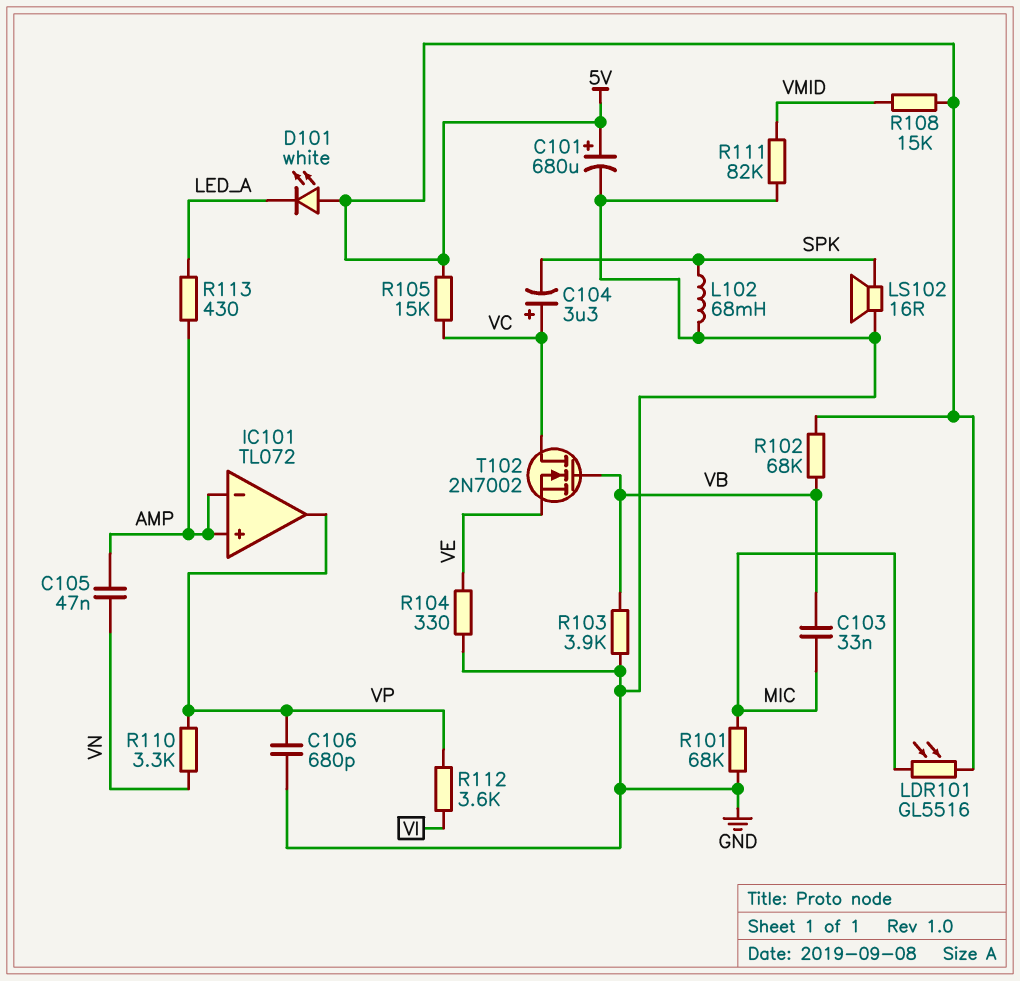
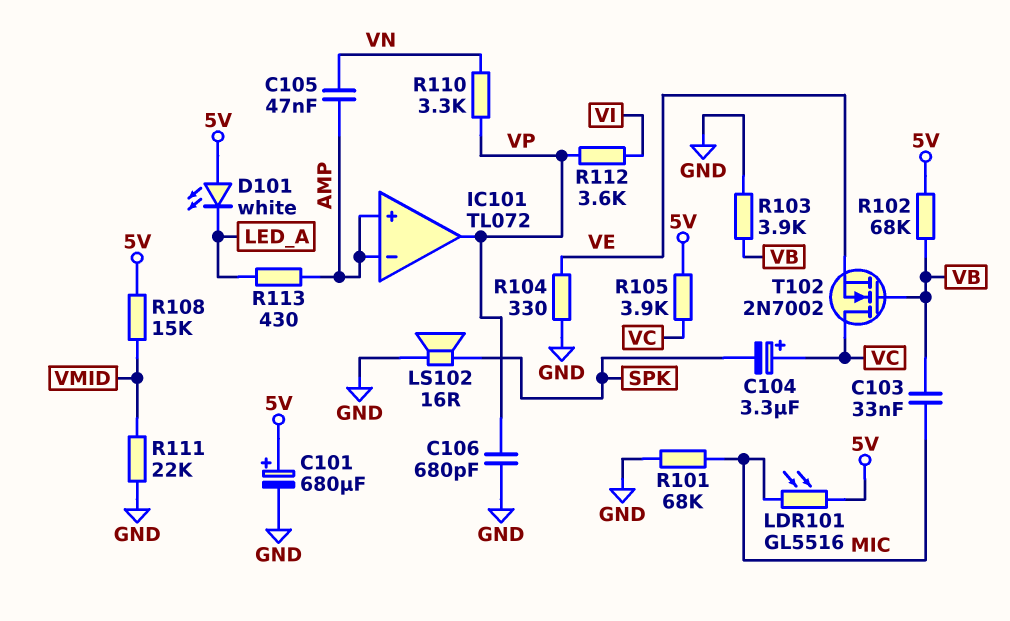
L102: 68mH (GND, SPK) -> none
R105: 15k (5V, VC) -> 3.9k (5V, VC)
R111: 82k (GND, VMID) -> 22k (GND, VMID)

